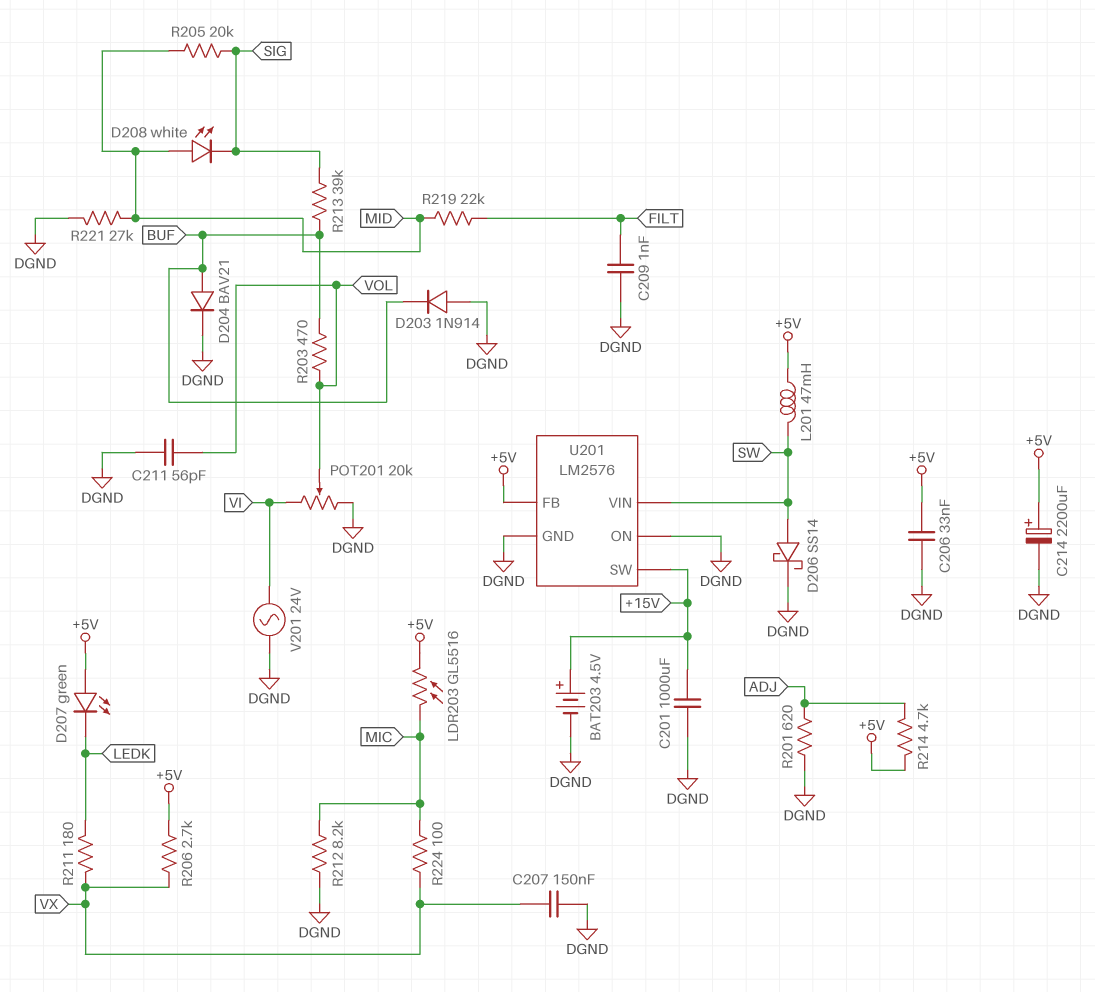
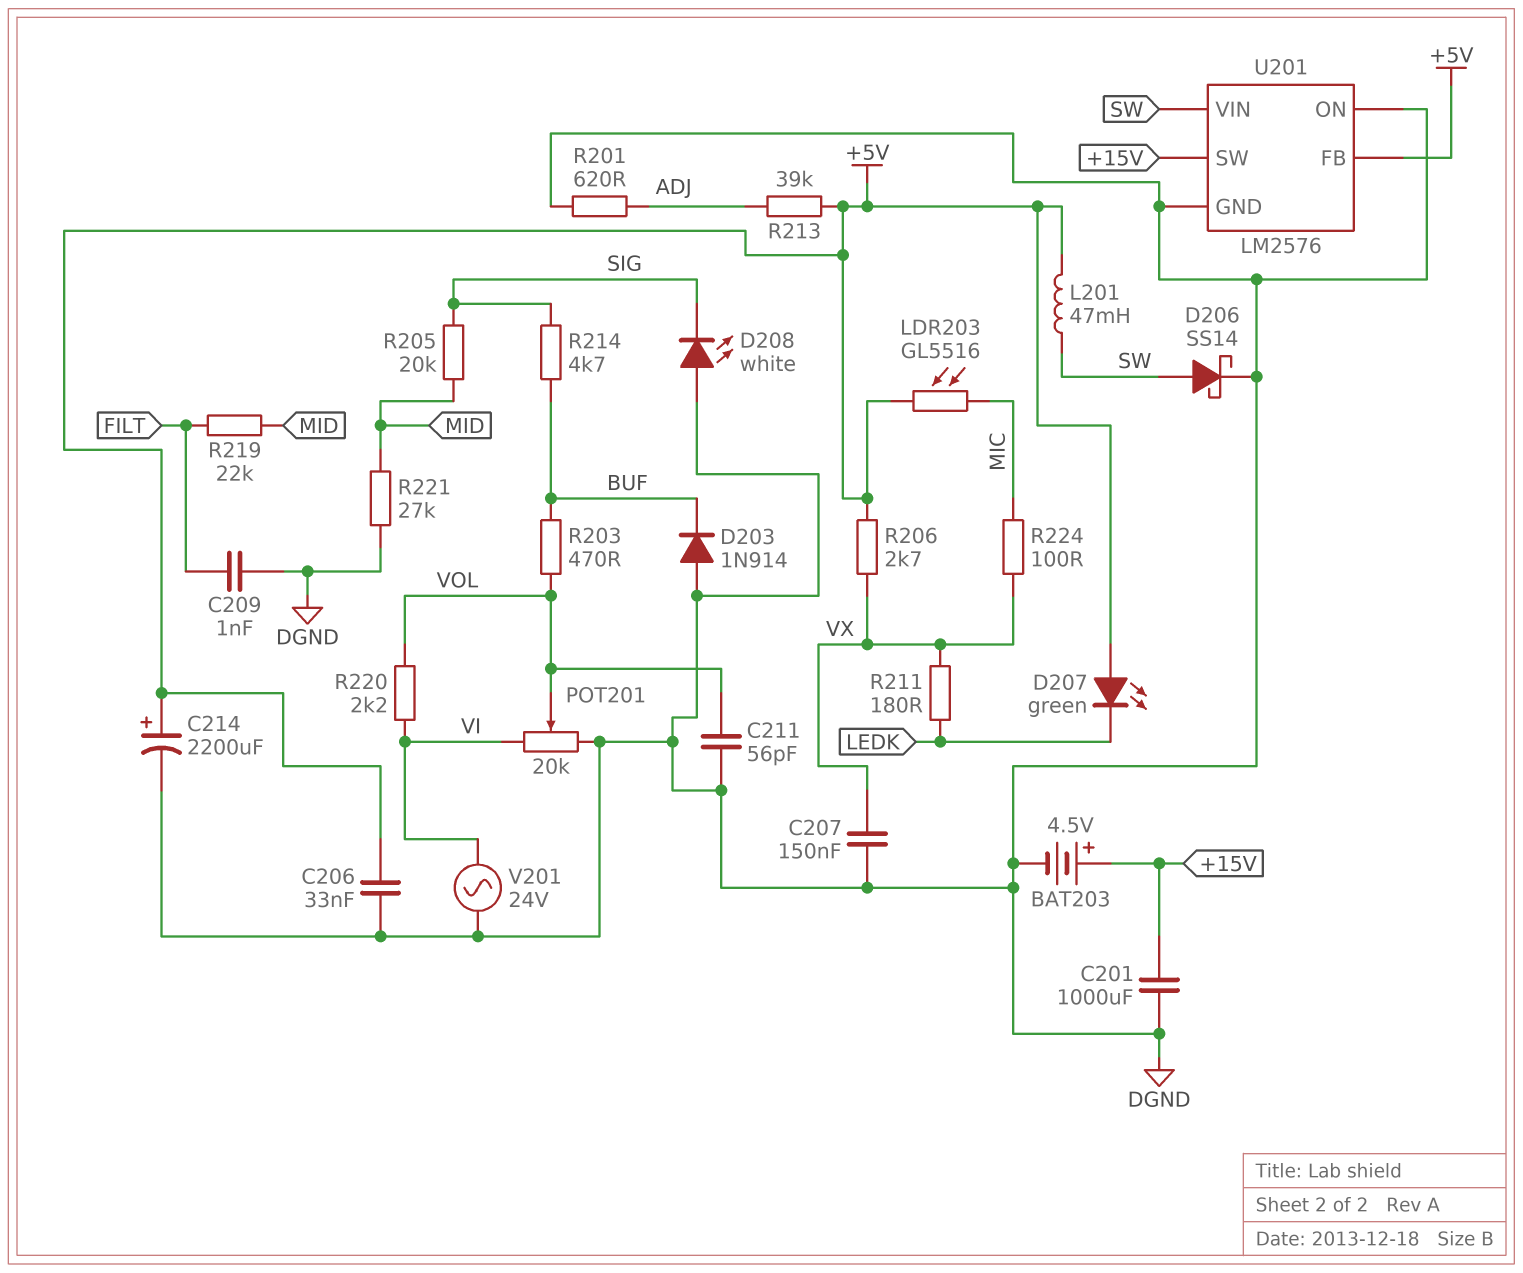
D204: diode BAV21 (A BUF, K DGND) -> none
D208: LED white (A MID, K SIG) -> LED white (A DGND, K SIG)
R212: 8.2k (DGND, MIC) -> none
R213: 39k (BUF, SIG) -> 39k (+5V, ADJ)
R214: 4.7k (+5V, ADJ) -> 4.7k (BUF, SIG)
R220: none -> 2.2k (VI, VOL)

